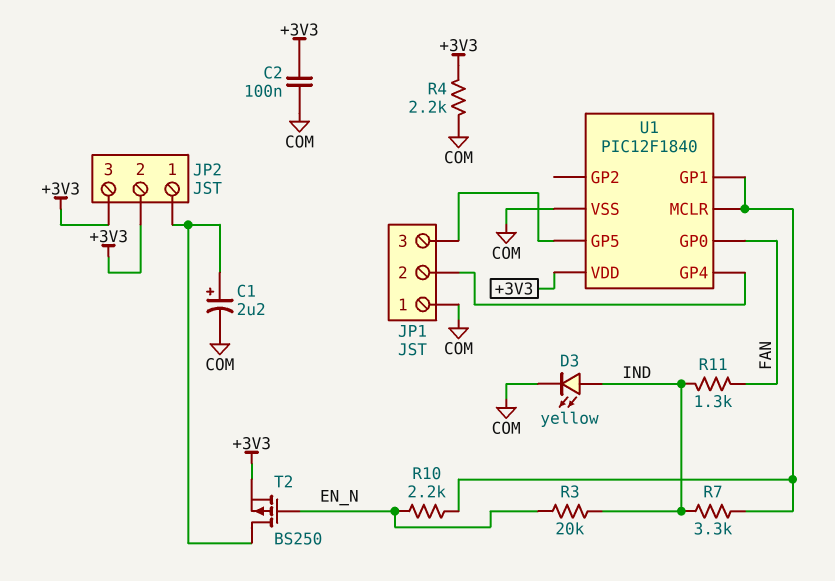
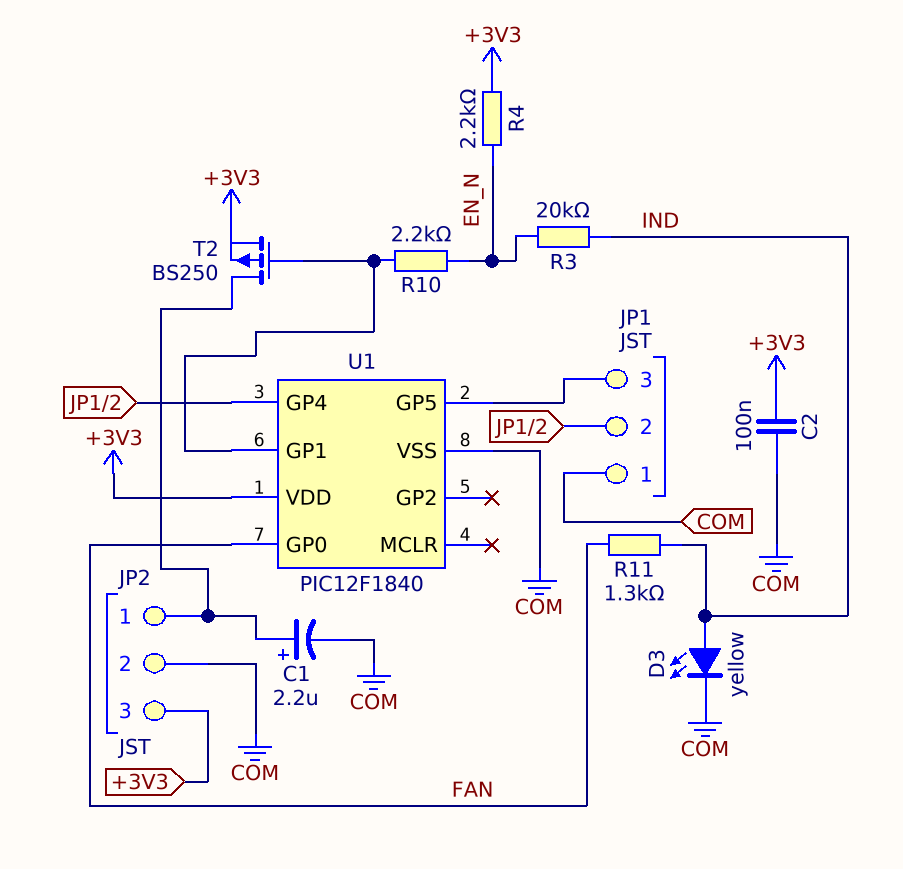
JP2 pin 2: +3V3 -> COM
R4: 2.2k (+3V3, COM) -> 2.2k (+3V3, EN_N)
R7: 3.3k (IND, U1/GP1) -> none
T2: PMOS BS250 (G EN_N, D JP2/1, S +3V3) -> PMOS BS250 (G U1/GP1, D JP2/1, S +3V3)
U1 pin MCLR: U1/GP1 -> none

